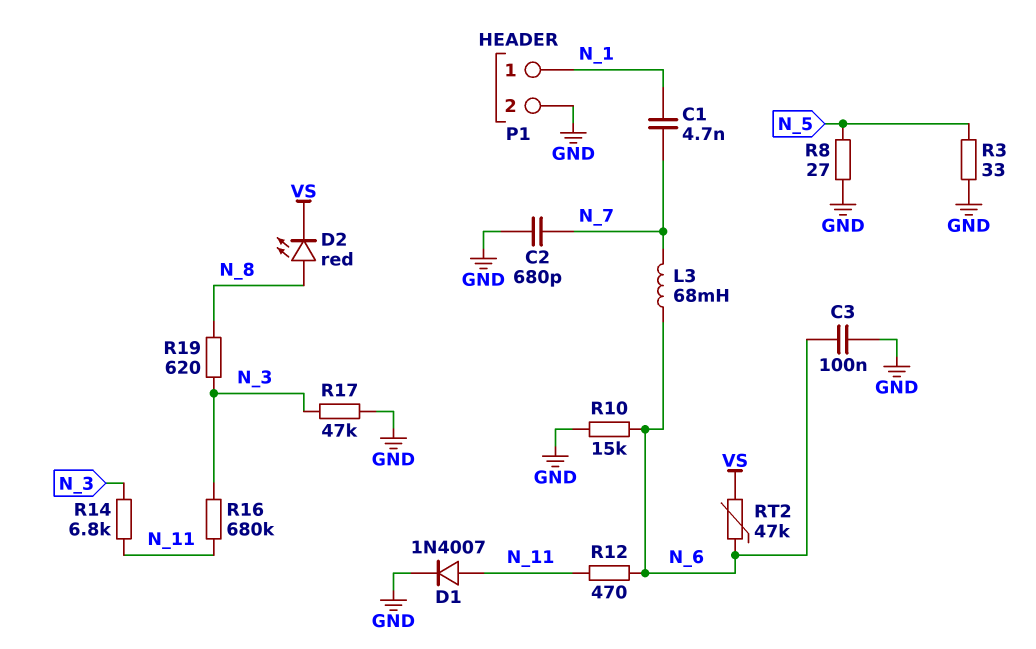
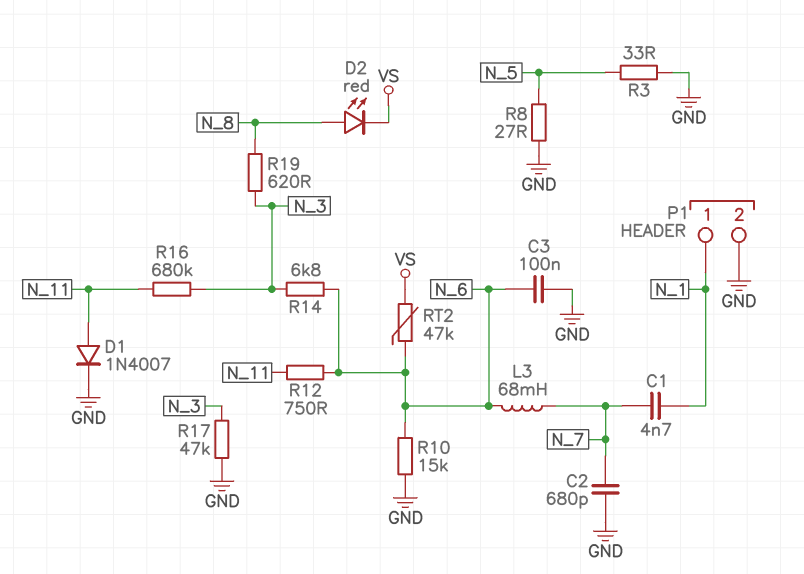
R12: 470 (N_6, N_11) -> 750 (N_6, N_11)
R14: 6.8k (N_3, N_11) -> 6.8k (N_3, N_6)

